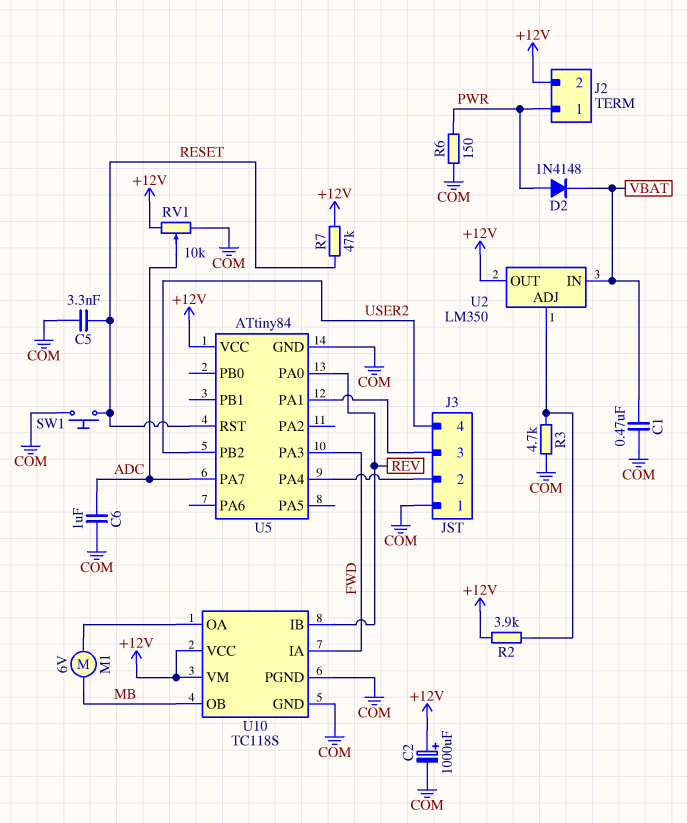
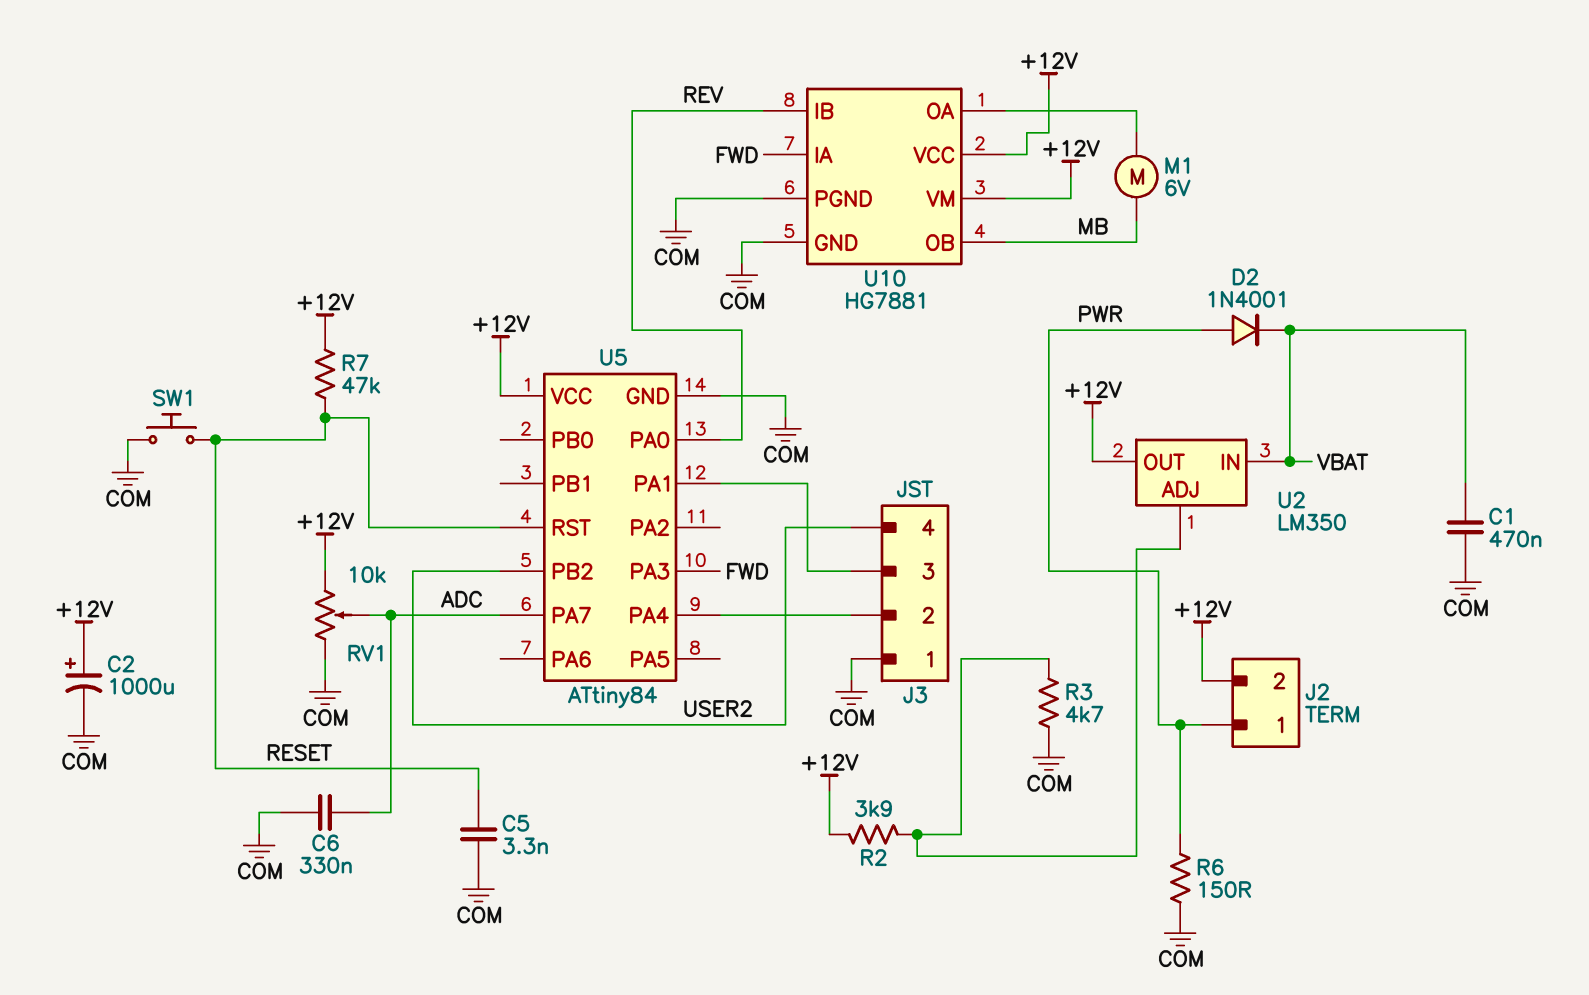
C6: 1uF (ADC, COM) -> 330nF (ADC, COM)
D2: diode 1N4148 (A PWR, K VBAT) -> diode 1N4001 (A PWR, K VBAT)
U10: TC118S -> HG7881

